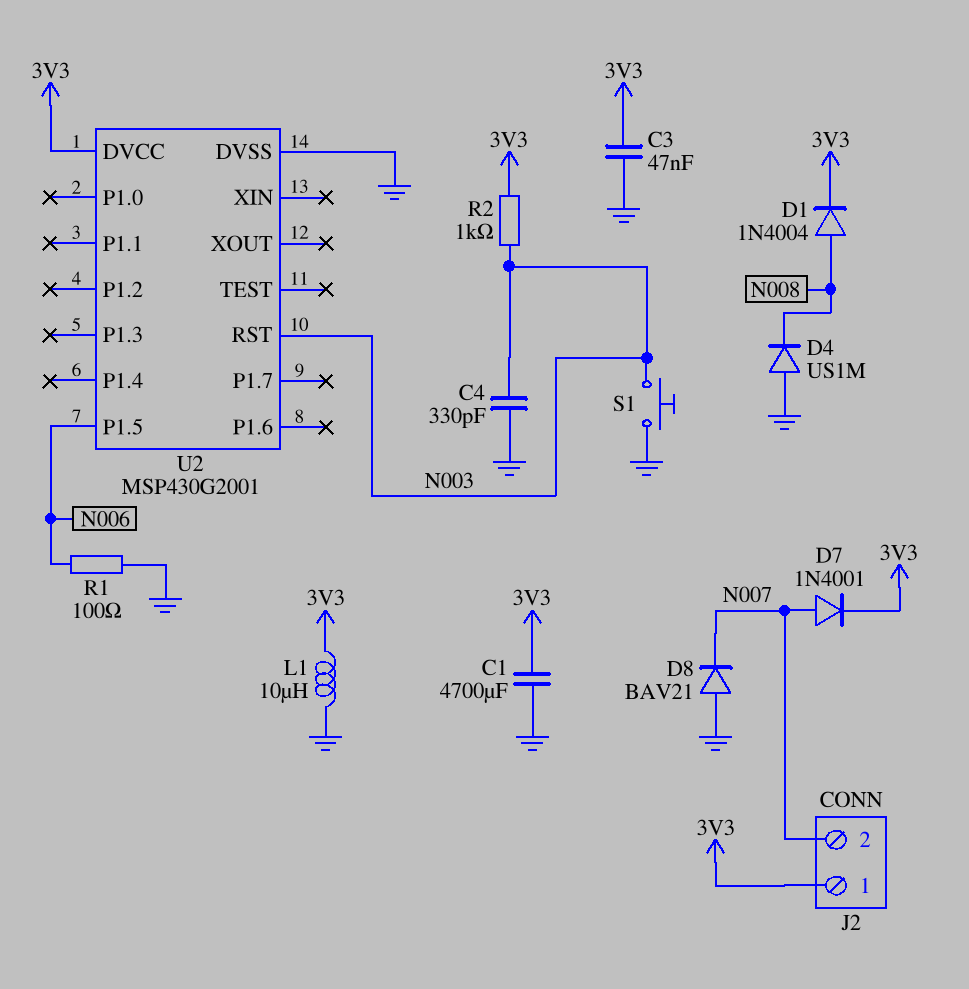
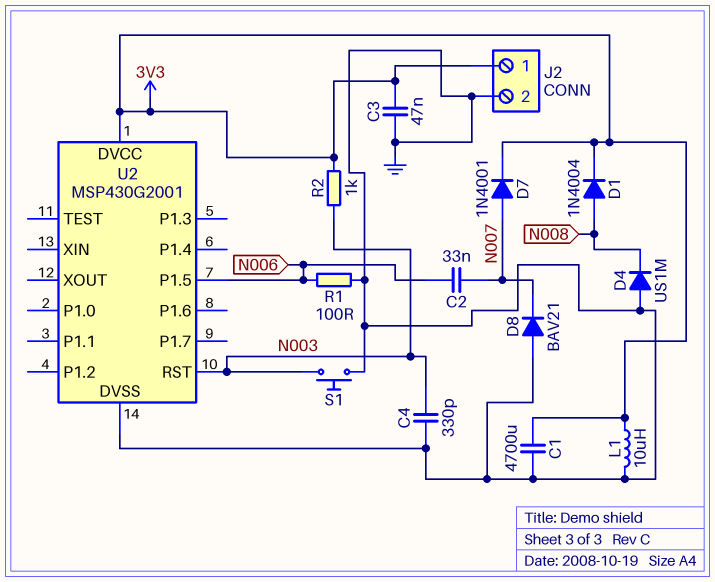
C2: none -> 33nF (N006, N007)
J2 pin 2: N007 -> GND

